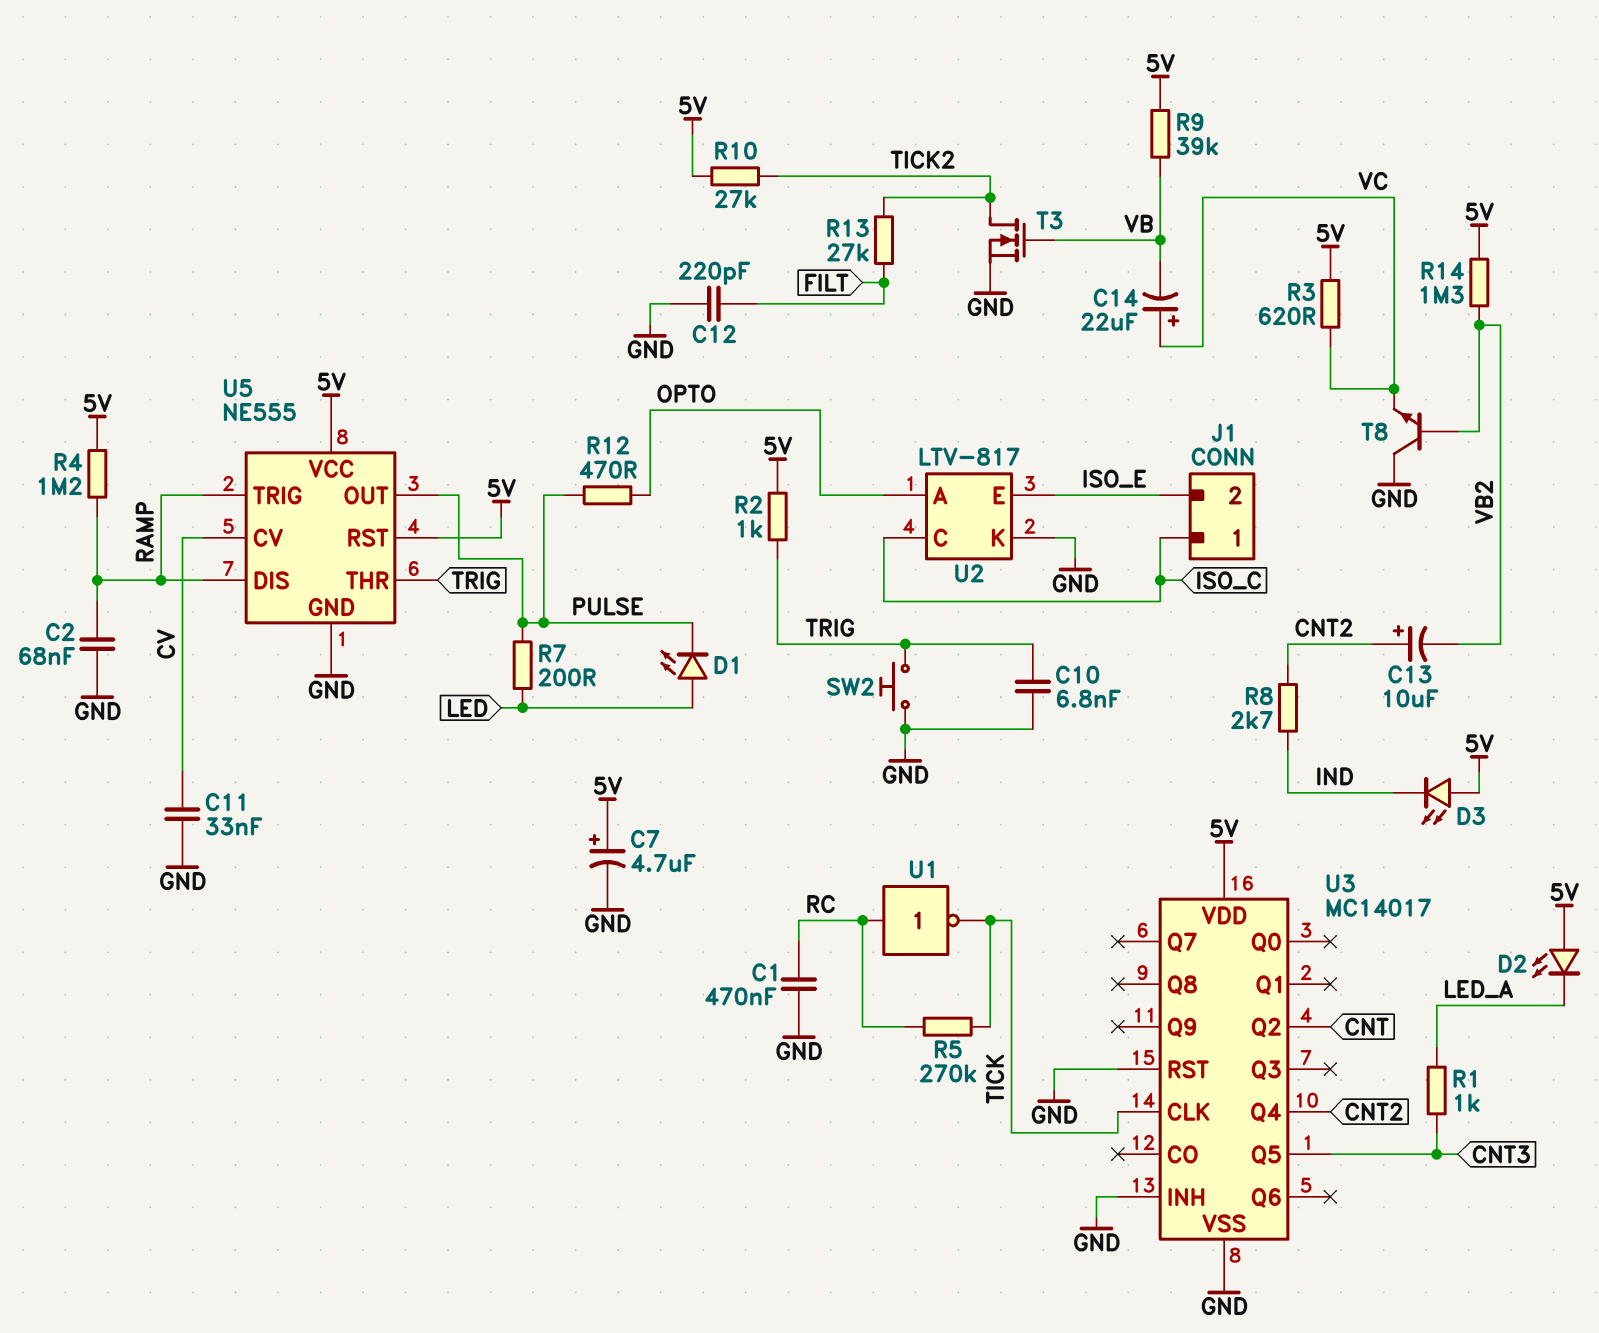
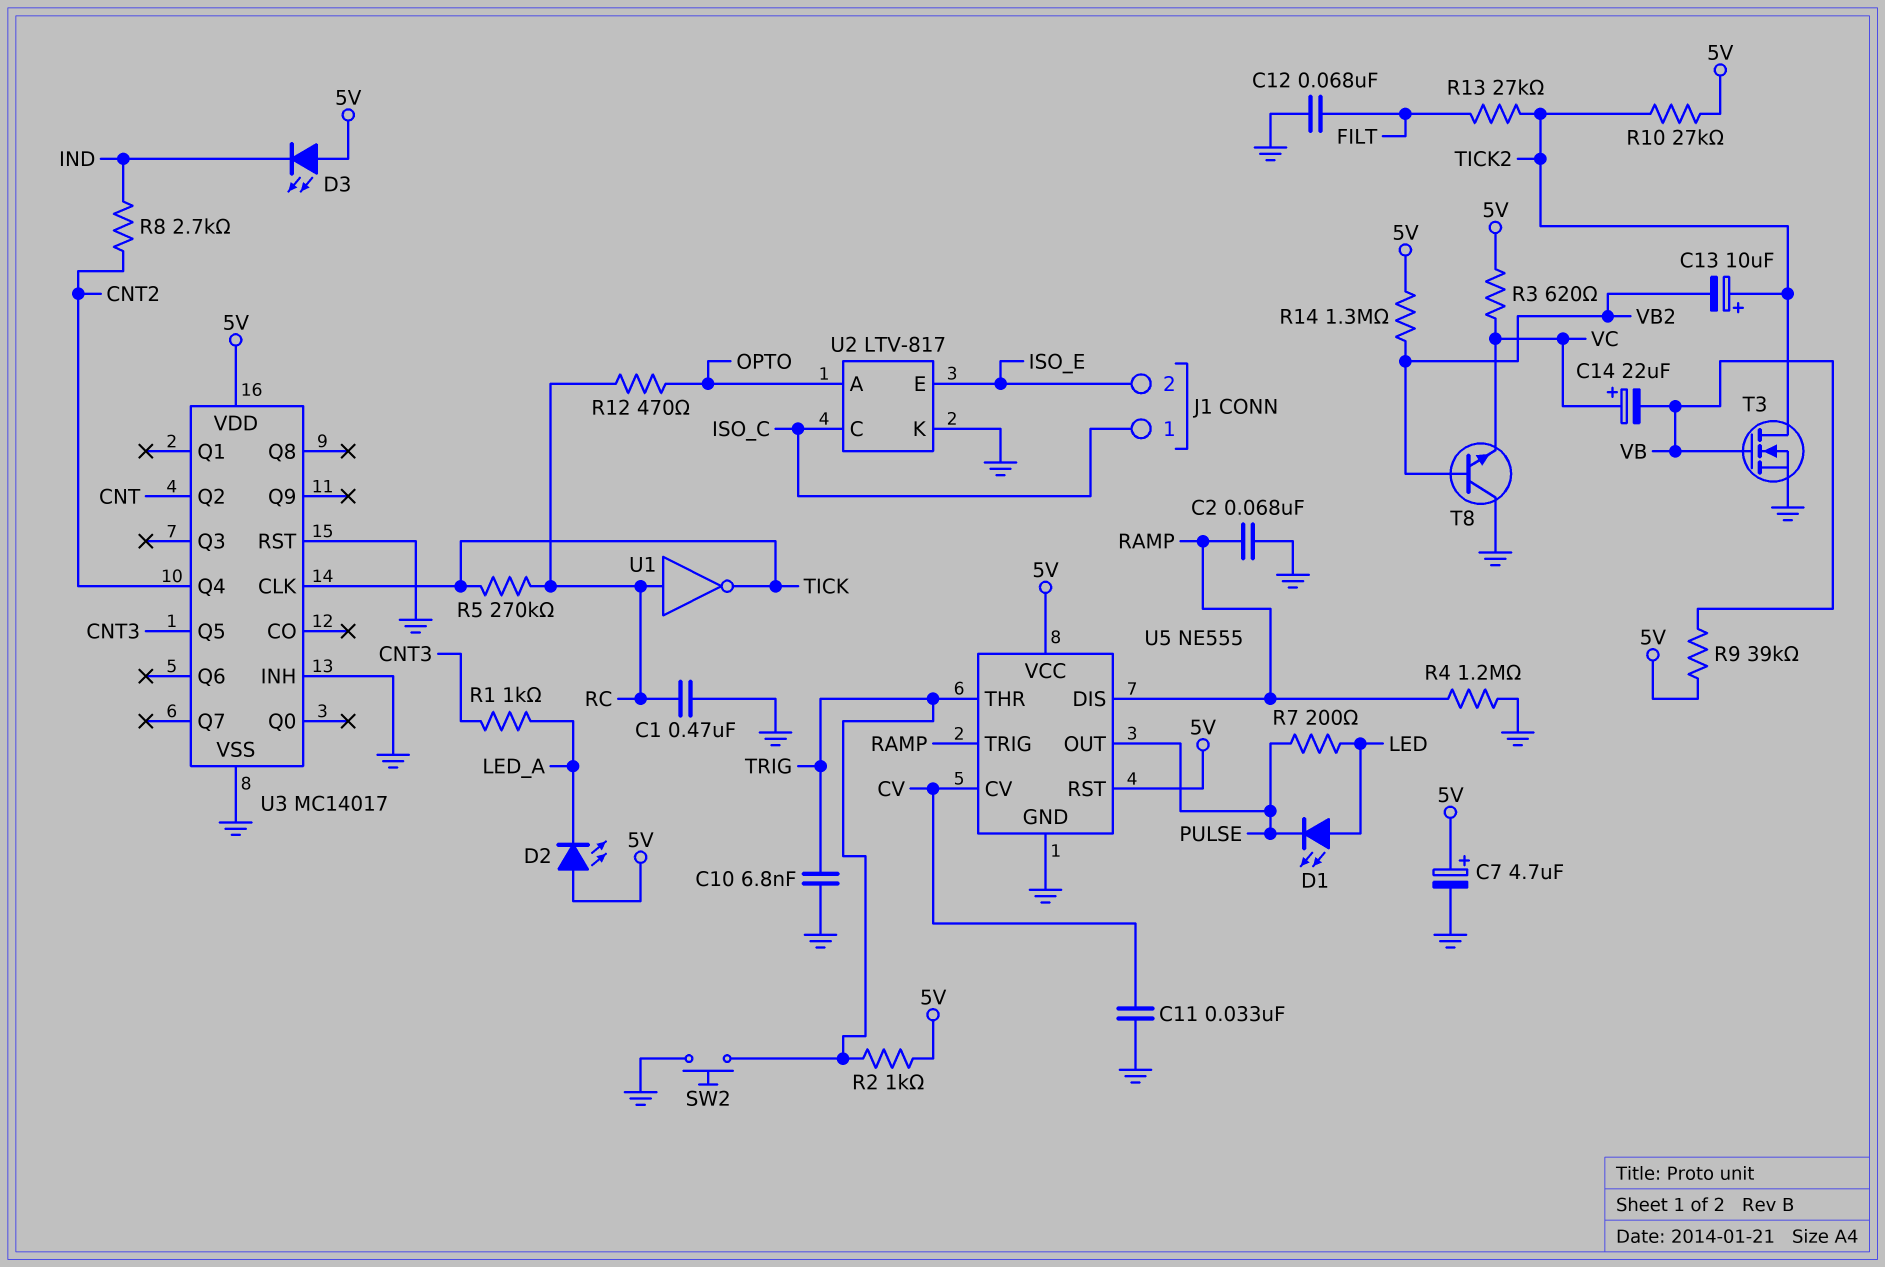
C12: 220pF (FILT, GND) -> 68nF (FILT, GND)
C13: 10uF (plus CNT2, minus VB2) -> 10uF (plus TICK2, minus VB2)
R4: 1.2M (5V, RAMP) -> 1.2M (GND, RAMP)
R12: 470 (OPTO, PULSE) -> 470 (OPTO, RC)

